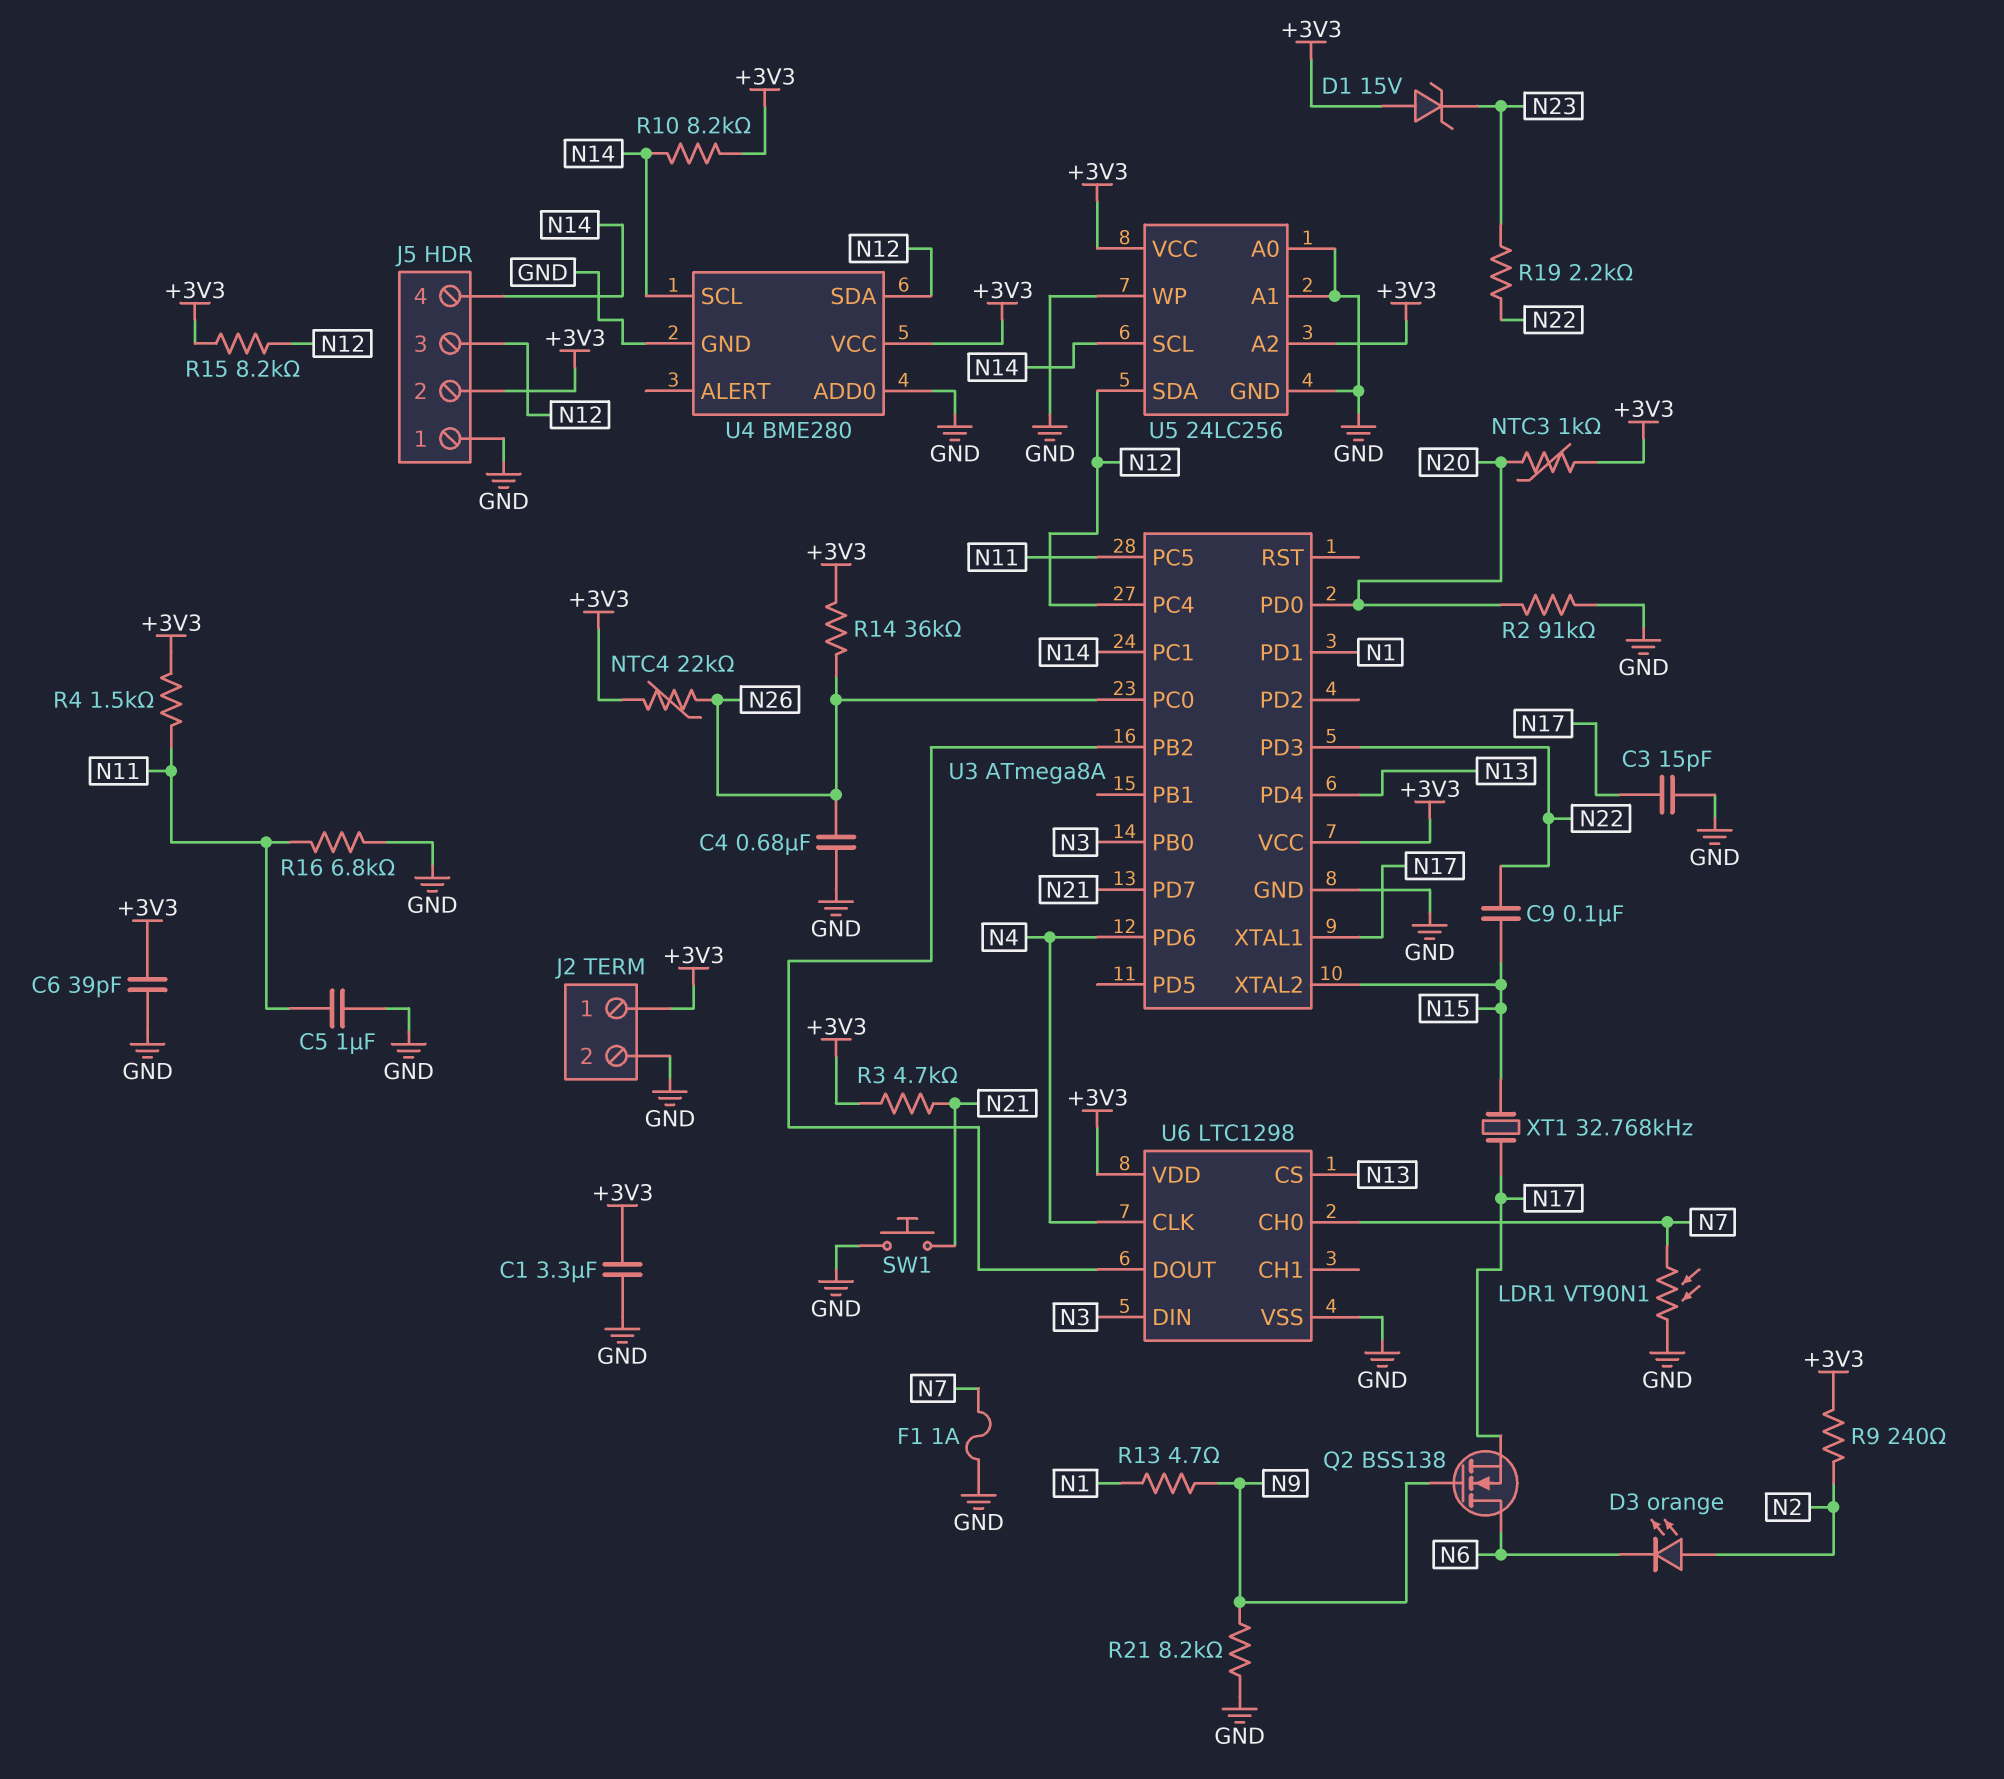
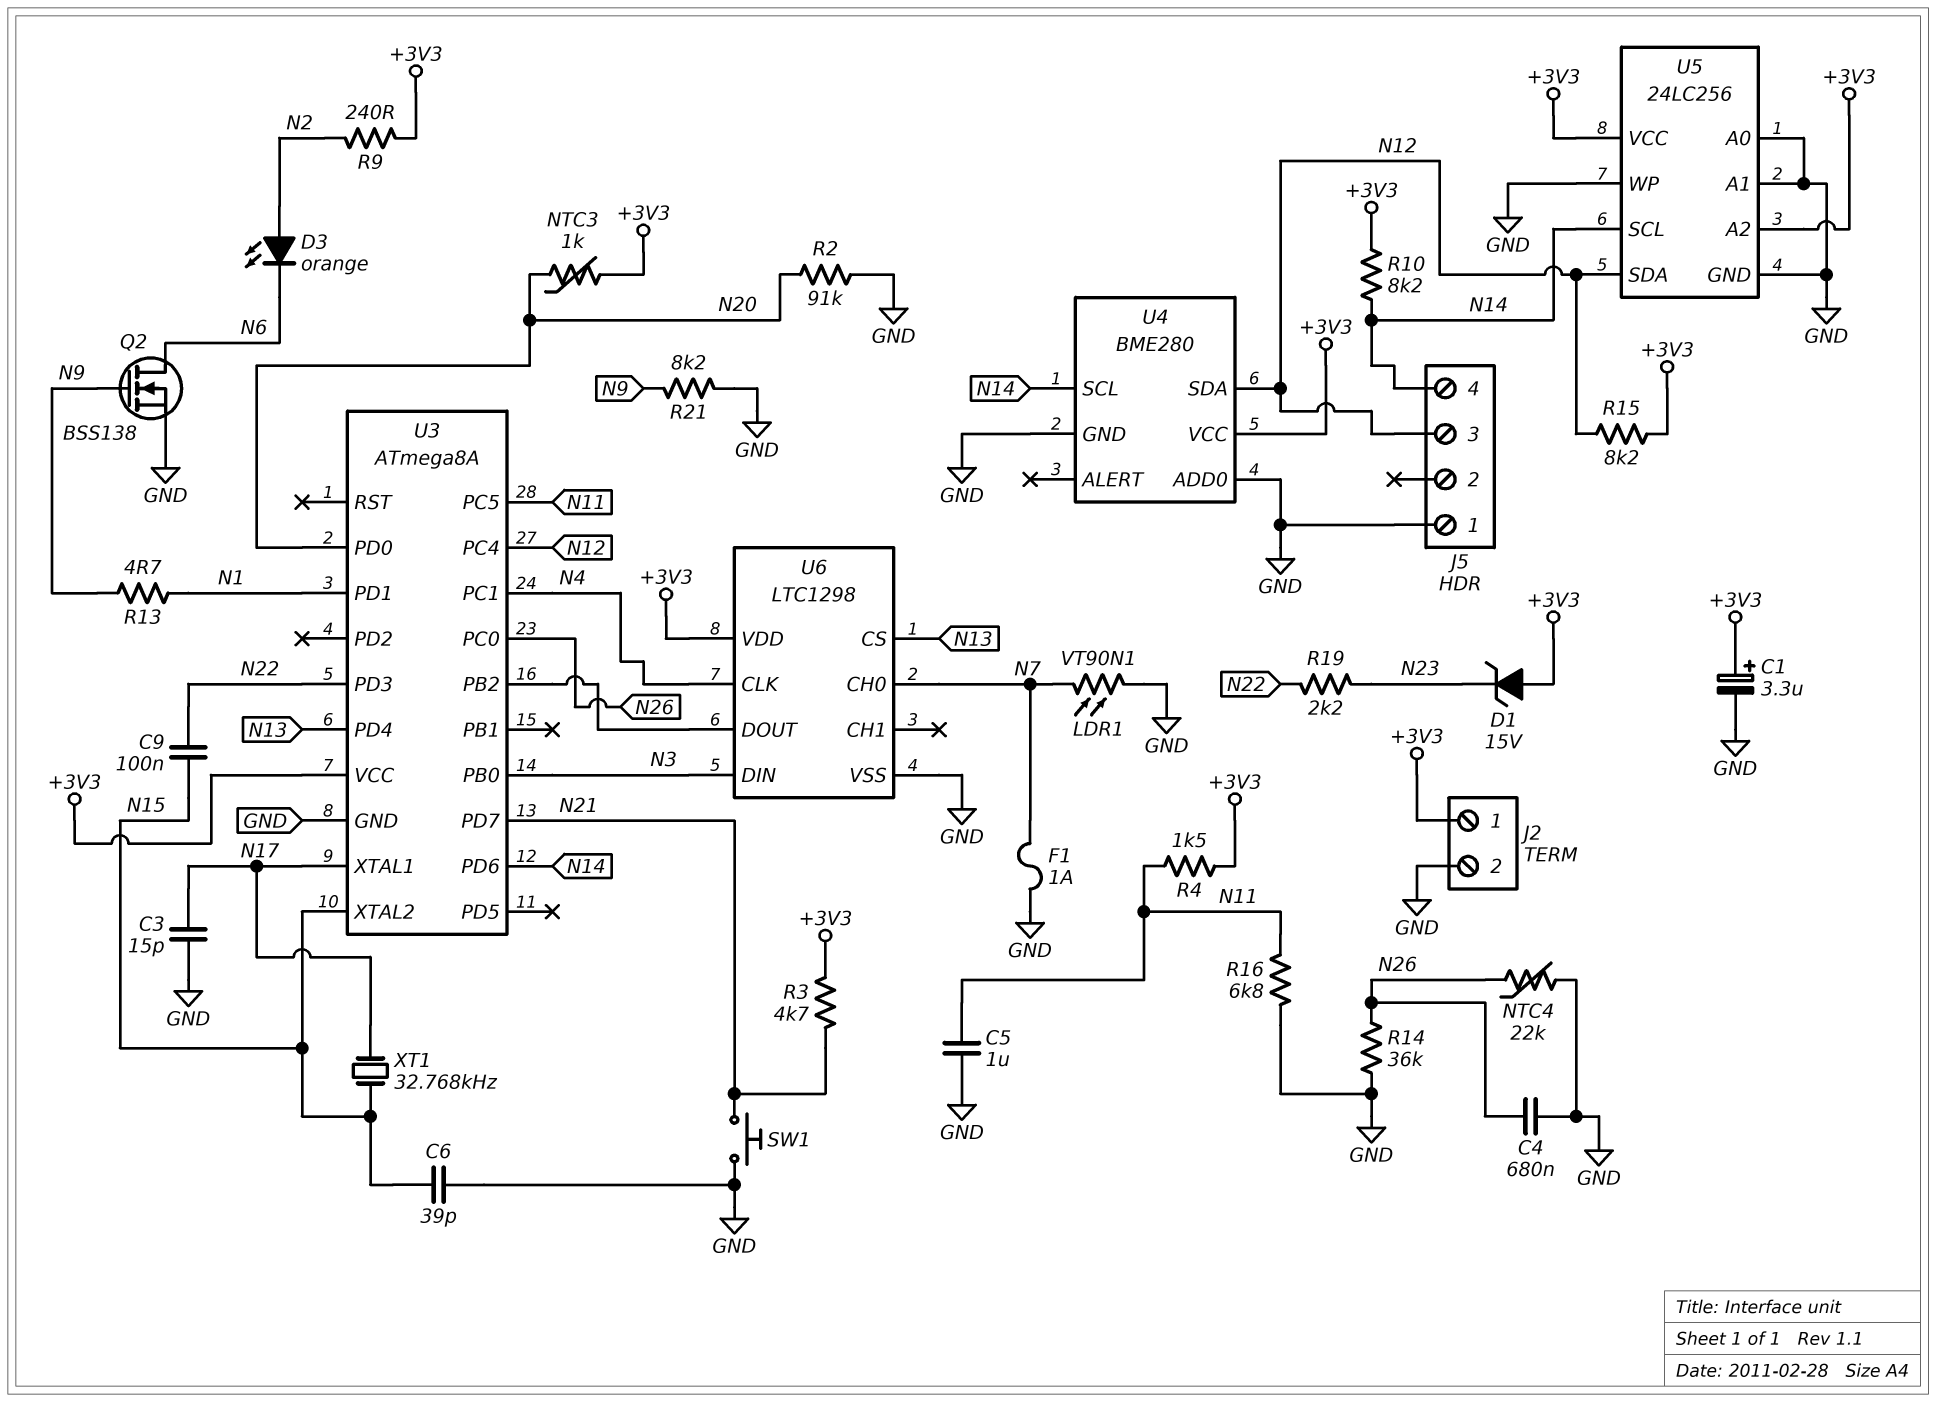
C1: 3.3uF (+3V3, GND) -> 3.3uF (plus +3V3, minus GND)
C6: 39pF (+3V3, GND) -> 39pF (GND, N15)
J5 pin 2: +3V3 -> none
NTC4: 22k (+3V3, N26) -> 22k (GND, N26)
Q2: NMOS BSS138 (G N9, D N6, S N17) -> NMOS BSS138 (G N9, D N6, S GND)
R14: 36k (+3V3, N26) -> 36k (GND, N26)
U3 pin PC1: N14 -> N4
U3 pin PD6: N4 -> N14

